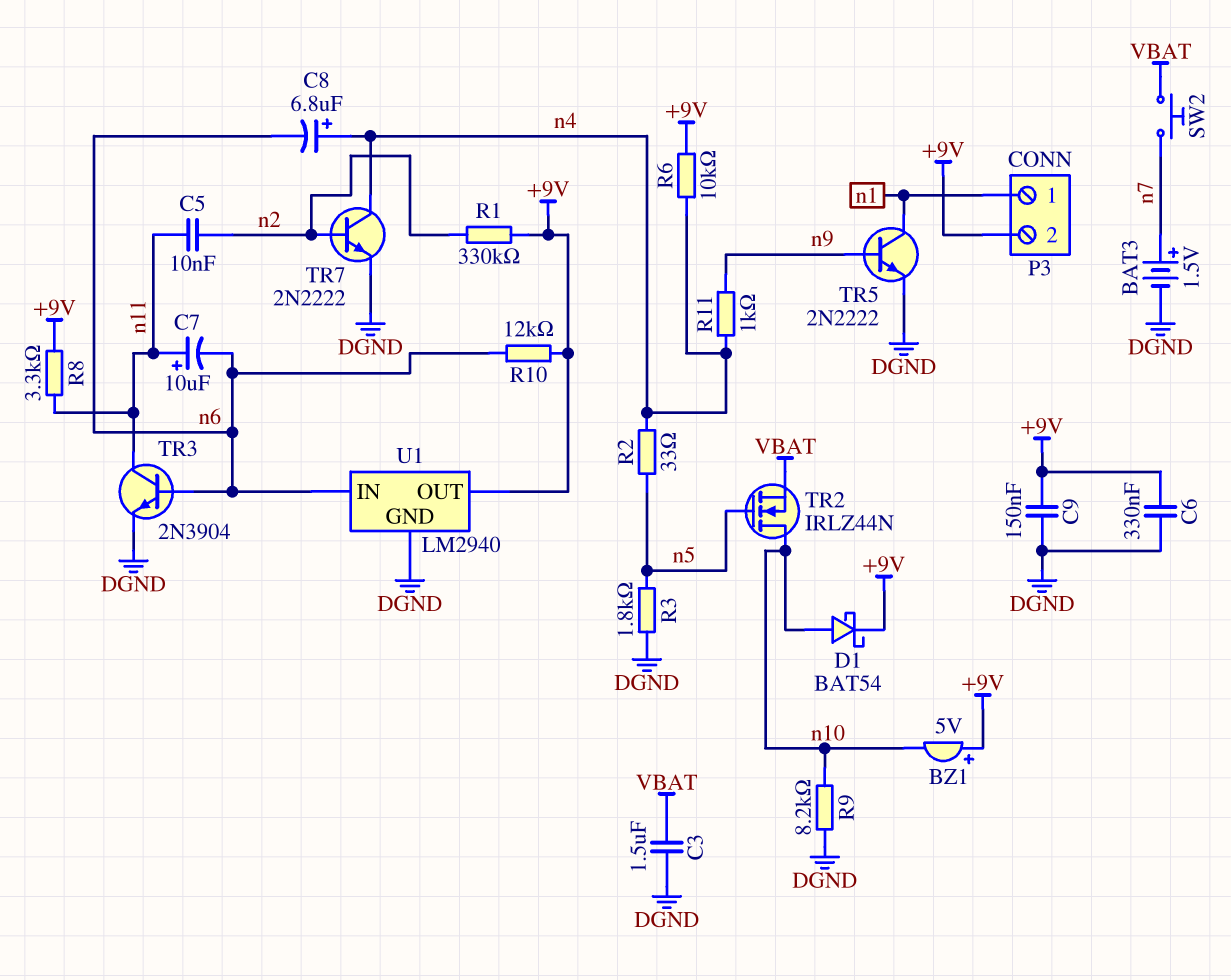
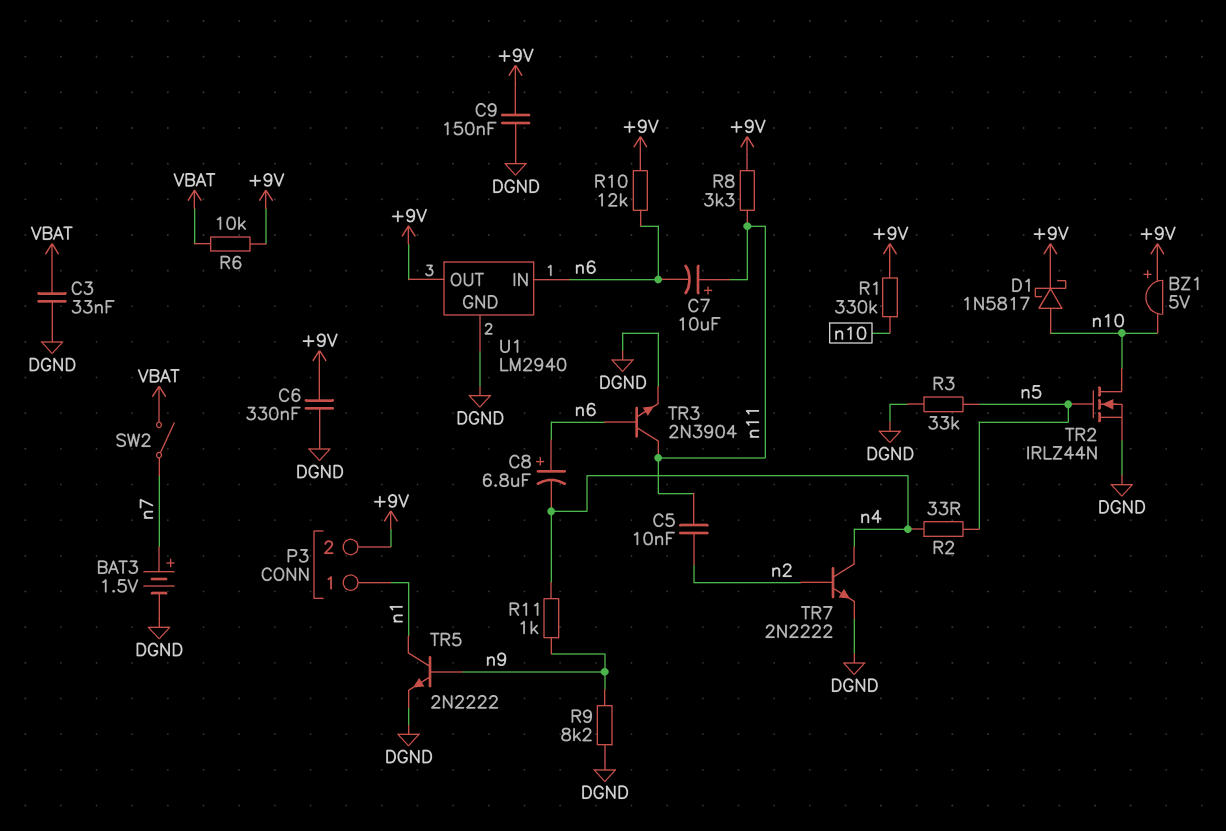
C3: 1.5uF (DGND, VBAT) -> 33nF (DGND, VBAT)
C8: 6.8uF (plus n4, minus n6) -> 6.8uF (plus n6, minus n4)
D1: schottky BAT54 (A n10, K +9V) -> schottky 1N5817 (A n10, K +9V)
R1: 330k (+9V, n2) -> 330k (+9V, n10)
R3: 1.8k (DGND, n5) -> 33k (DGND, n5)
R6: 10k (+9V, n4) -> 10k (+9V, VBAT)
R9: 8.2k (DGND, n10) -> 8.2k (DGND, n9)
SW2: button (VBAT, n7) -> switch (VBAT, n7)
TR2: NMOS IRLZ44N (G n5, D n10, S VBAT) -> NMOS IRLZ44N (G n5, D n10, S DGND)

